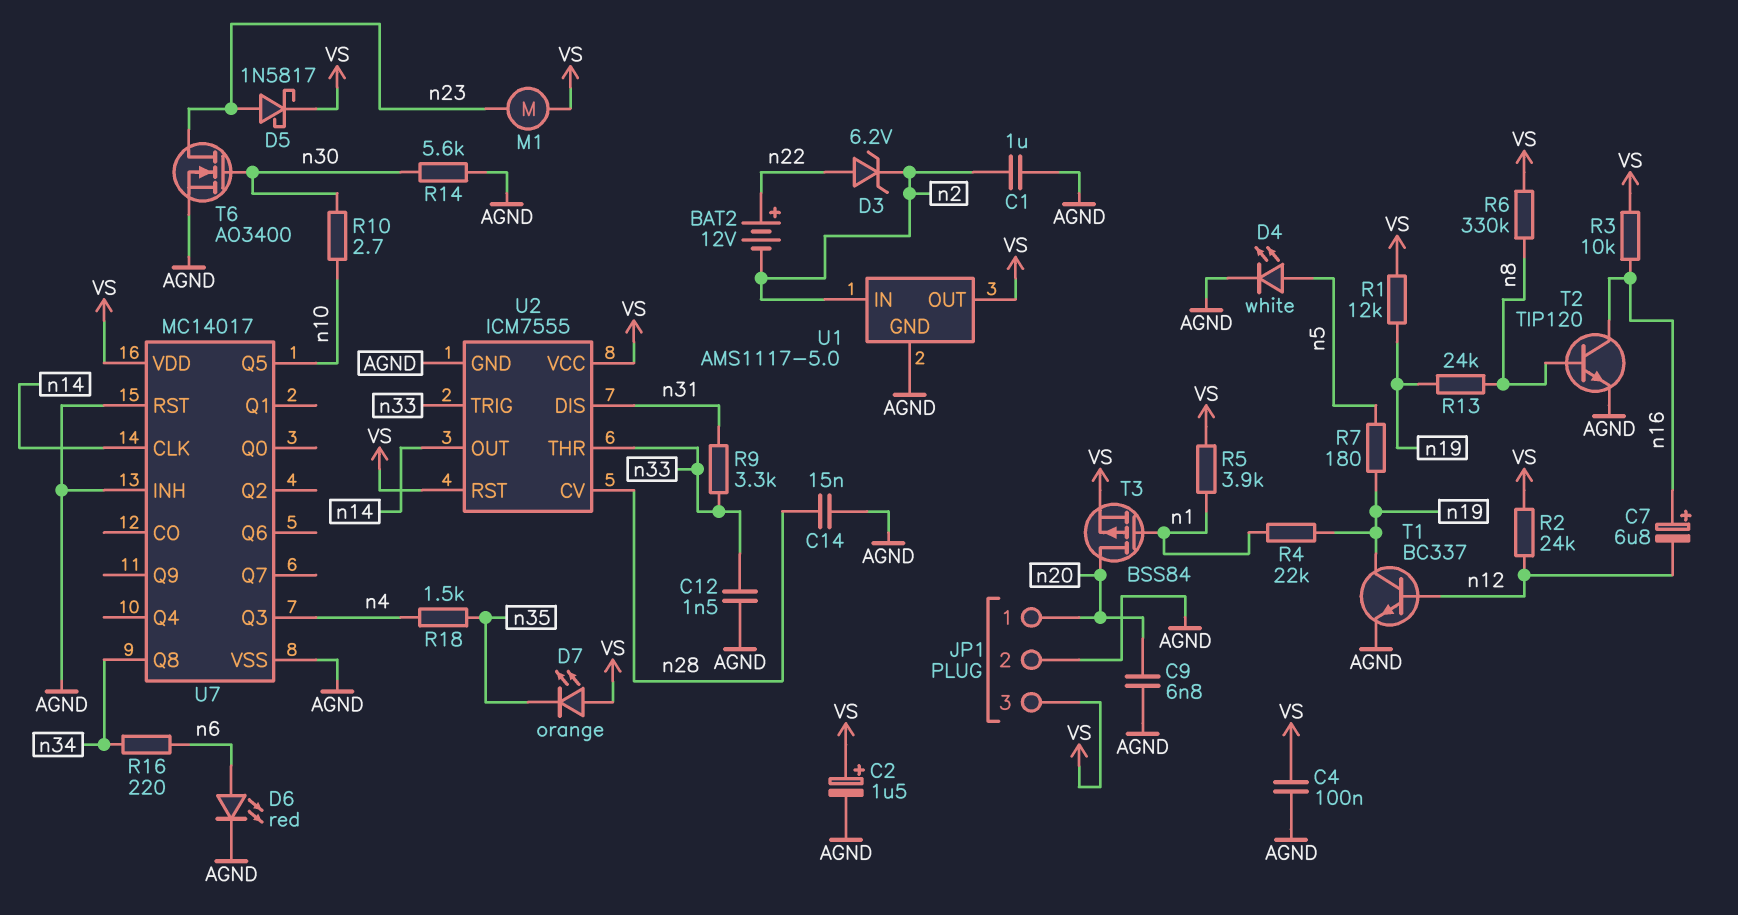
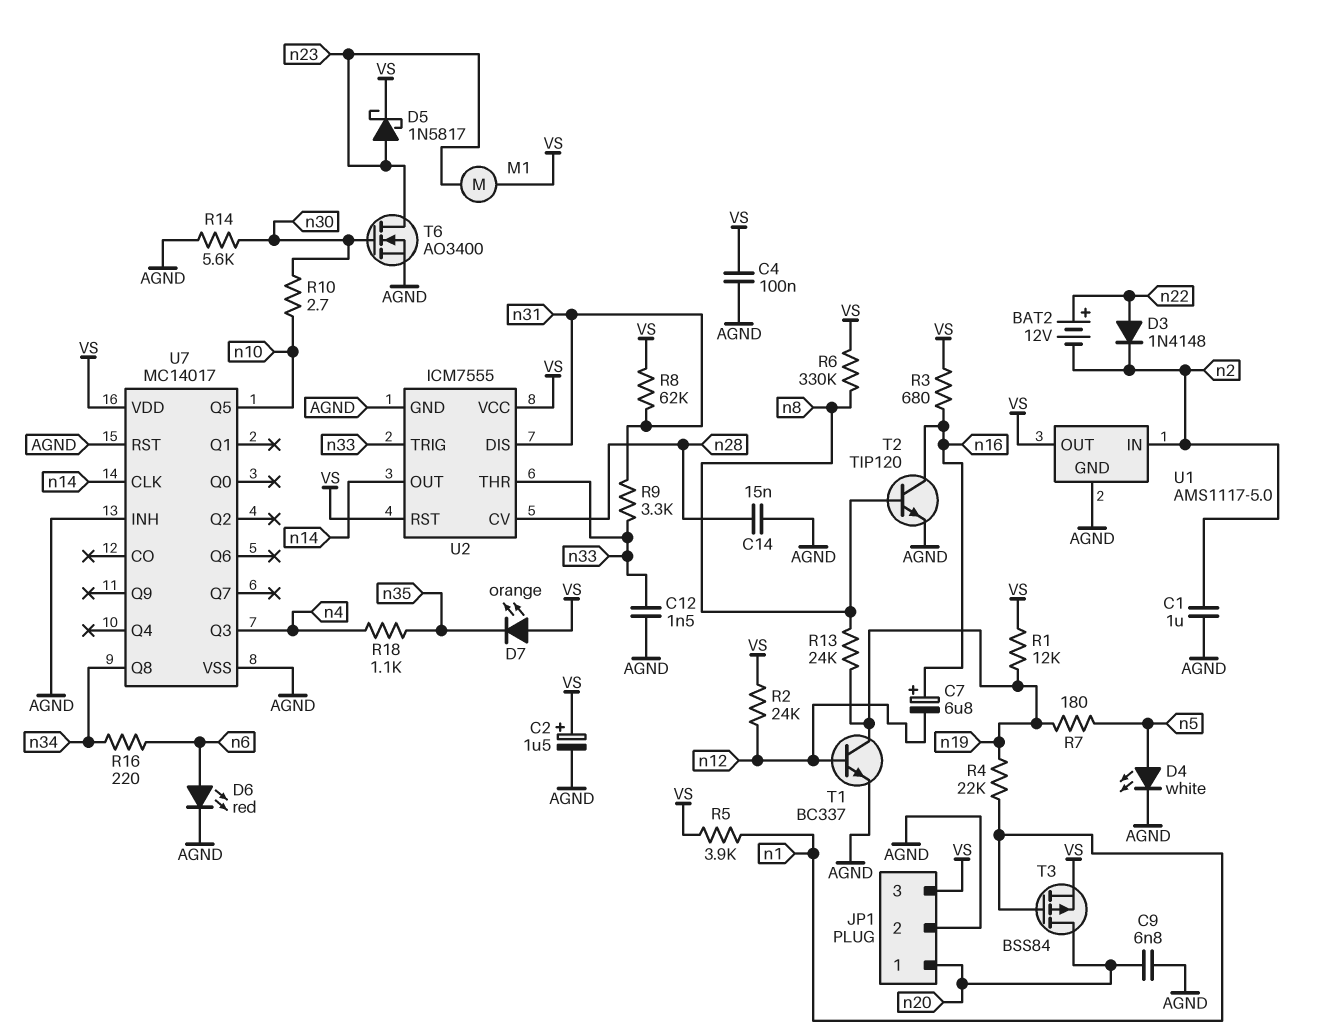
D3: zener 6.2V (A n22, K n2) -> diode 1N4148 (A n22, K n2)
R3: 10k (VS, n16) -> 680 (VS, n16)
R8: none -> 62k (VS, n31)
R18: 1.5k (n4, n35) -> 1.1k (n4, n35)

